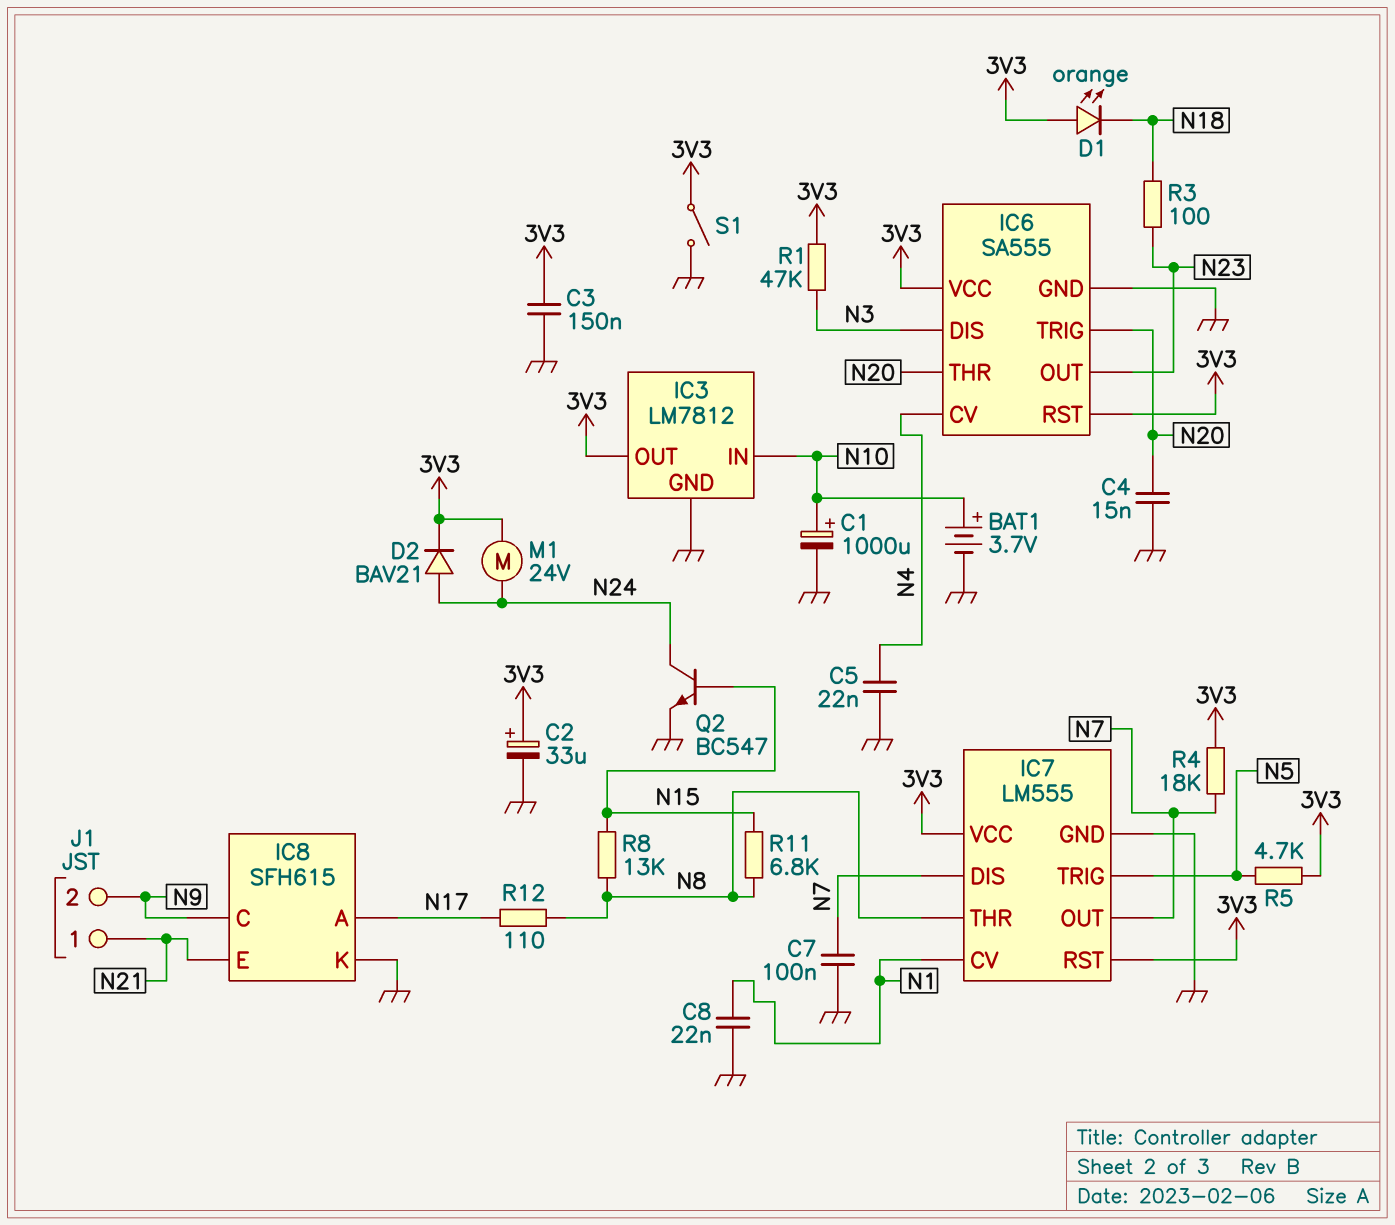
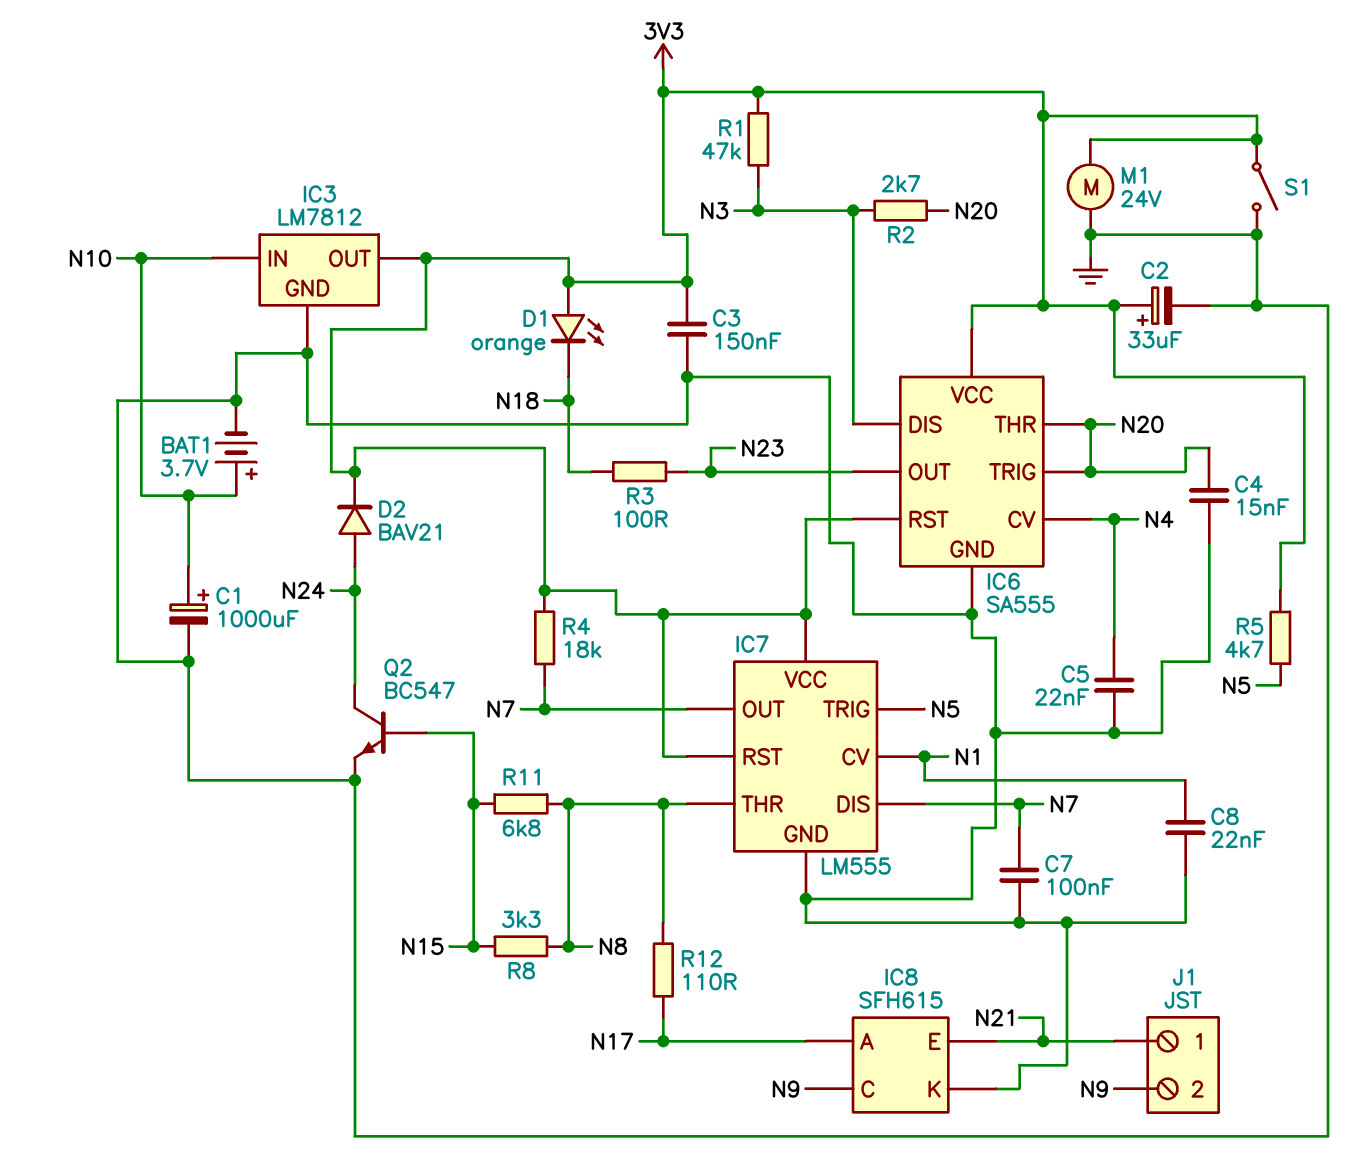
M1: motor 24V (3V3, N24) -> motor 24V (3V3, GND)
R2: none -> 2.7k (N3, N20)
R8: 13k (N8, N15) -> 3.3k (N8, N15)

